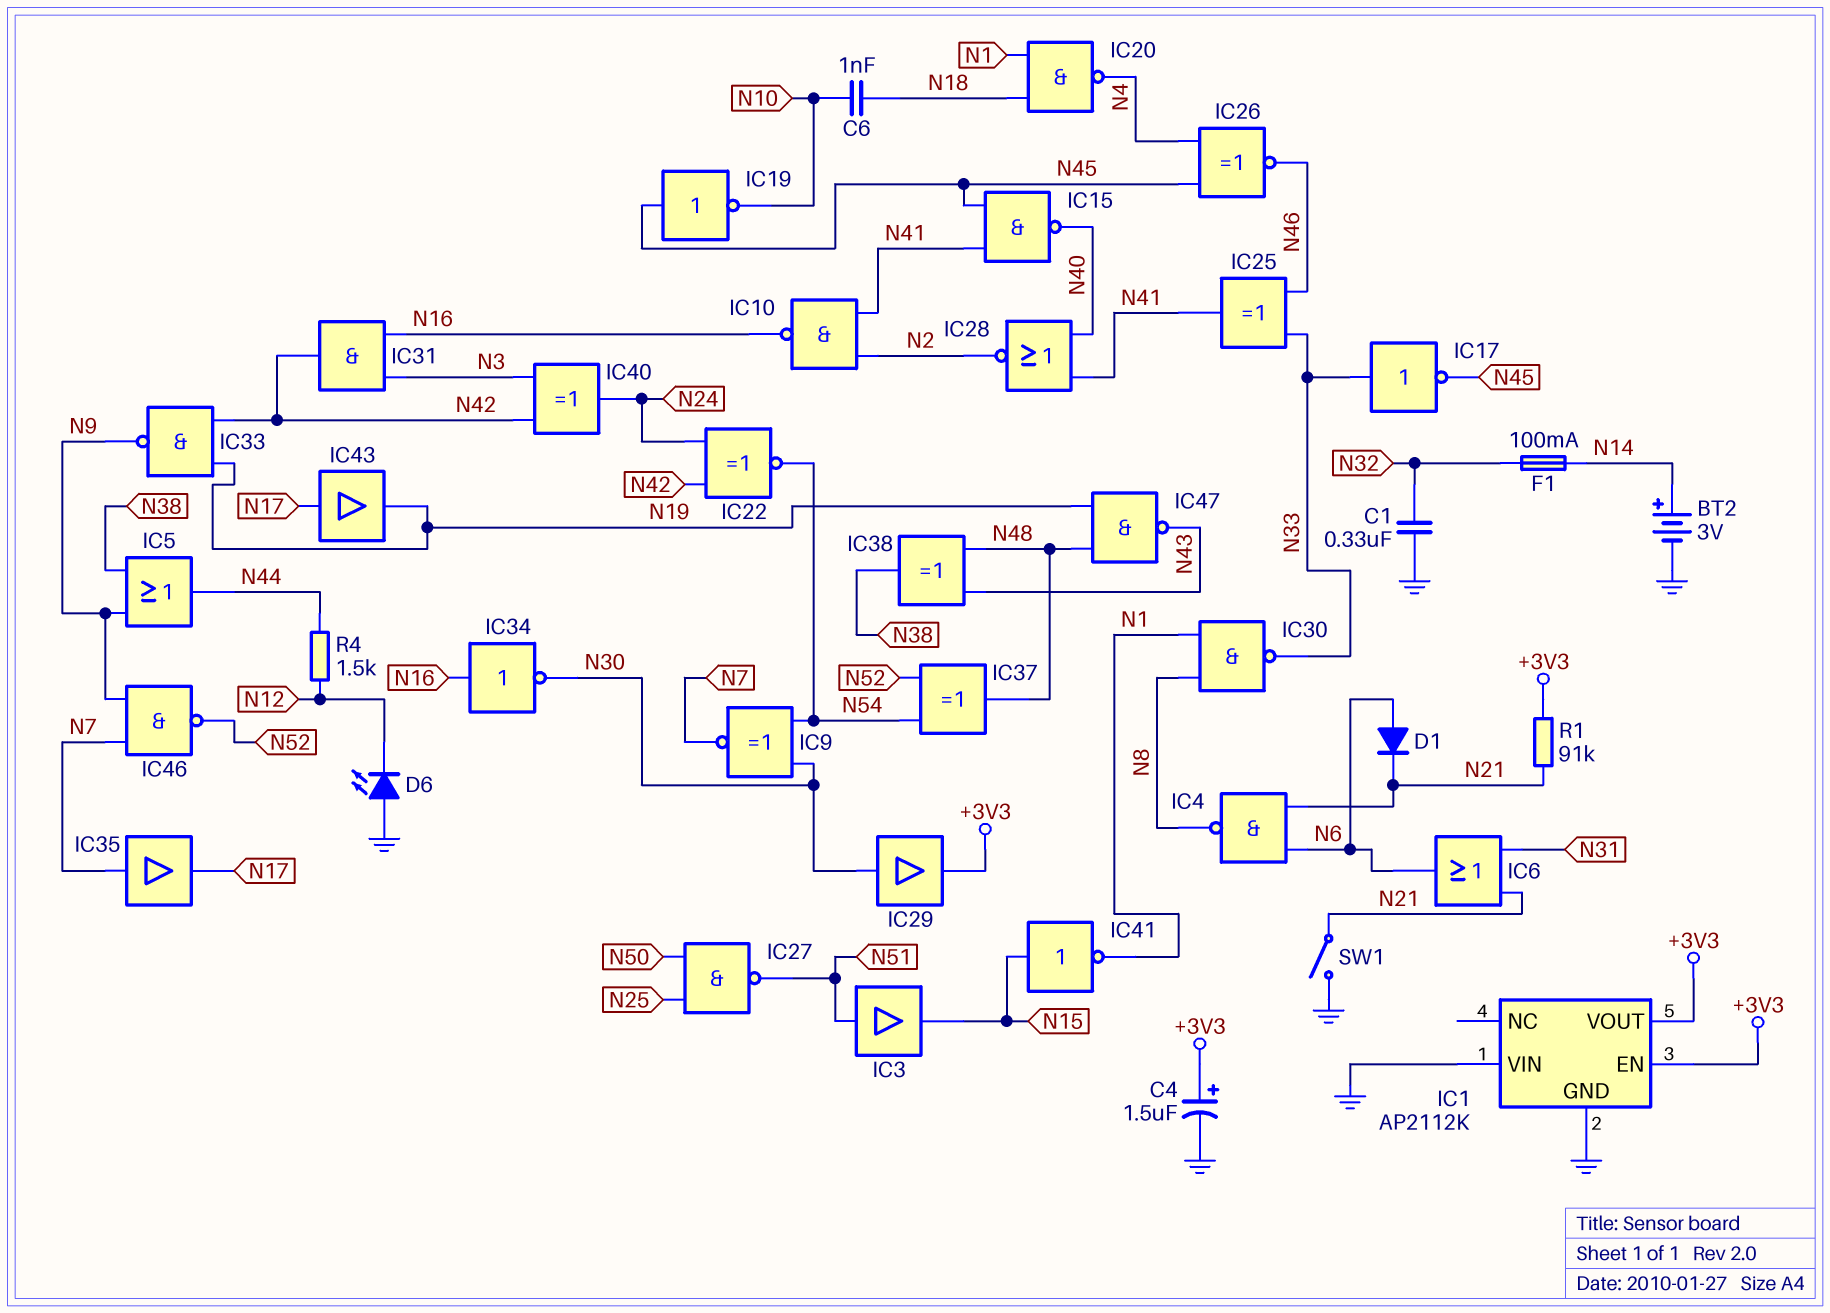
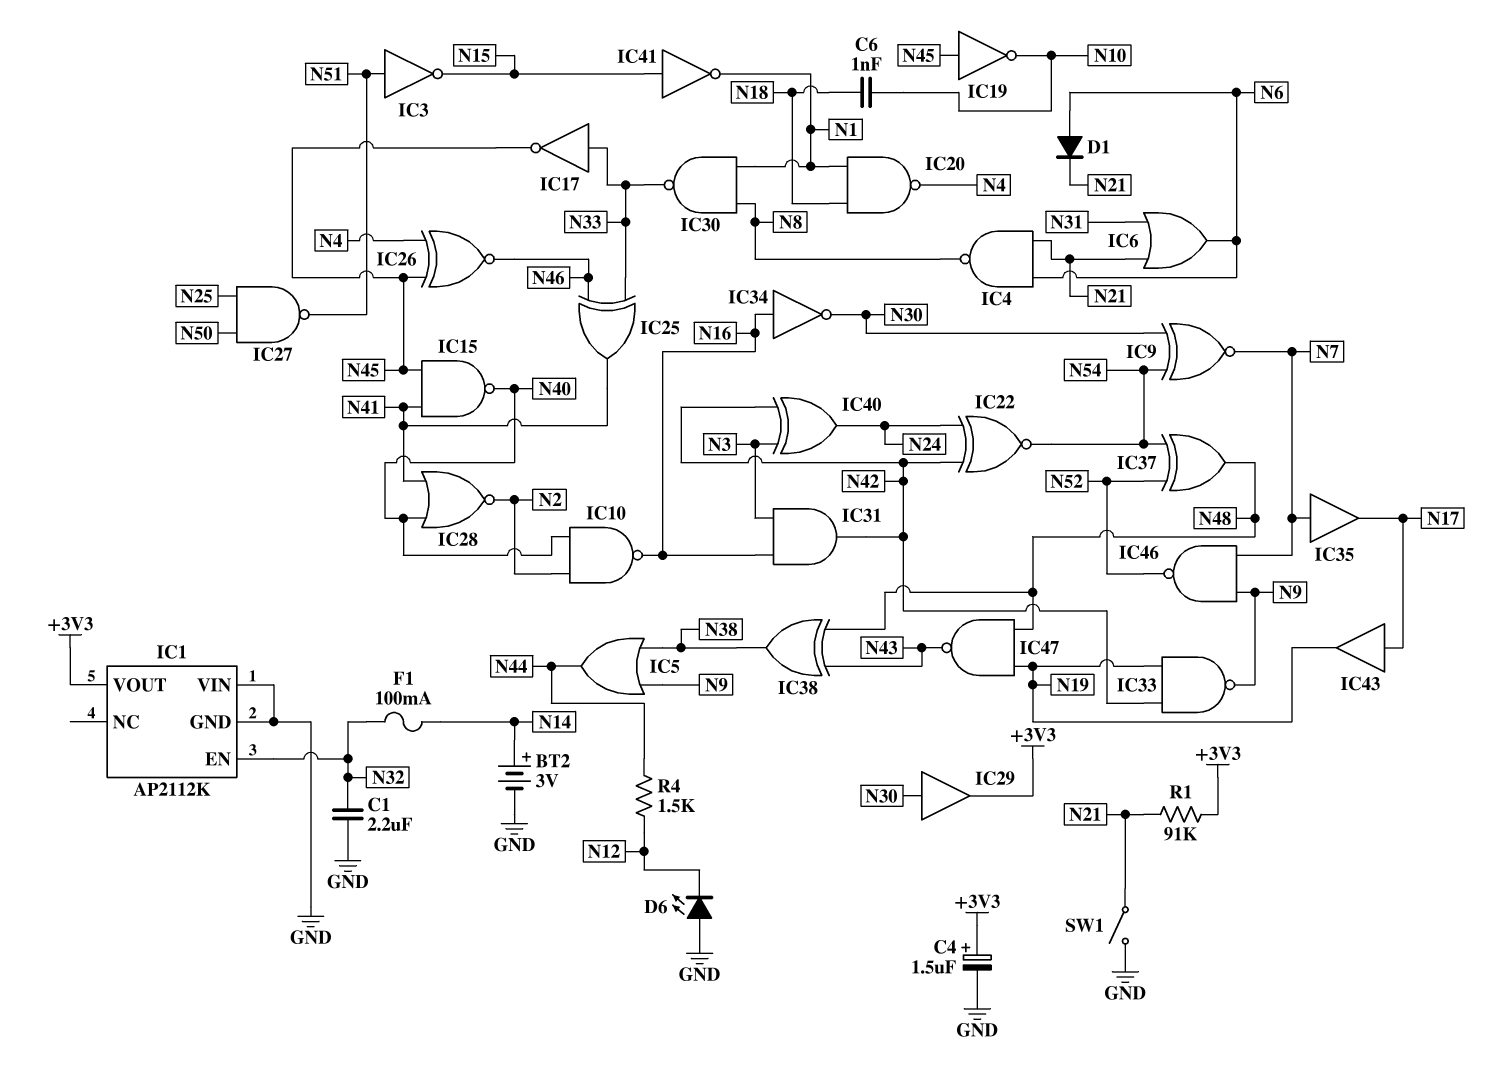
C1: 330nF (GND, N32) -> 2.2uF (GND, N32)
IC1 pin EN: +3V3 -> N32
IC3: buffer (in N51, out N15) -> NOT (in N51, out N15)
IC10: NAND (in N2, in N41, out N16) -> NAND (in N2, in N40, out N16)

